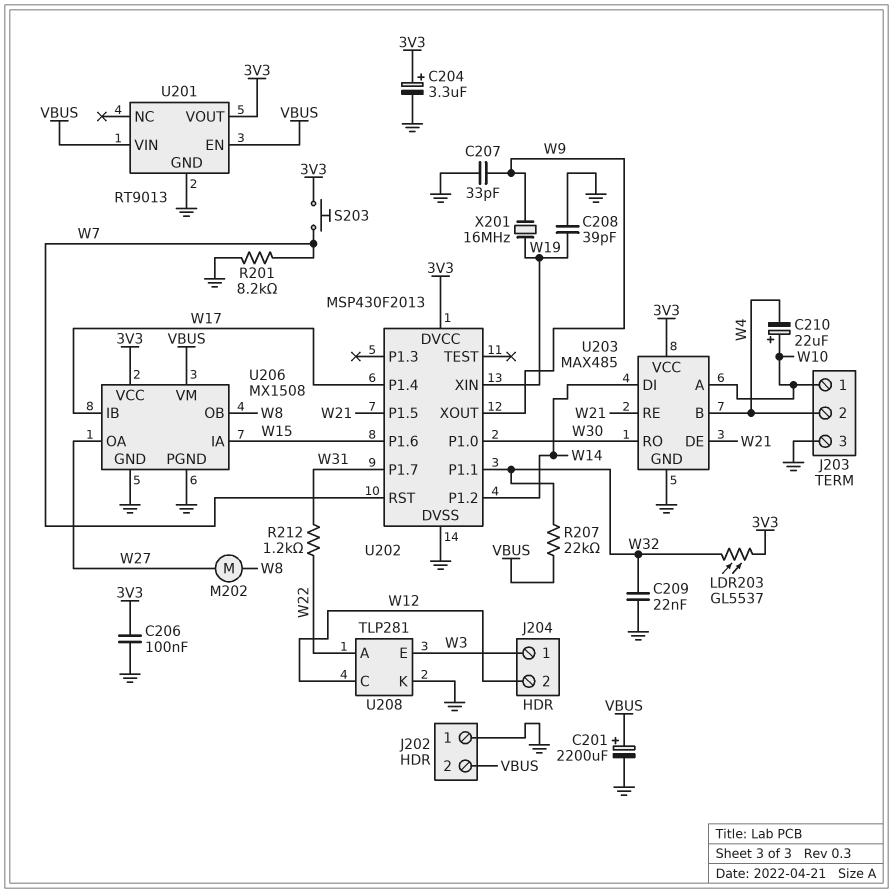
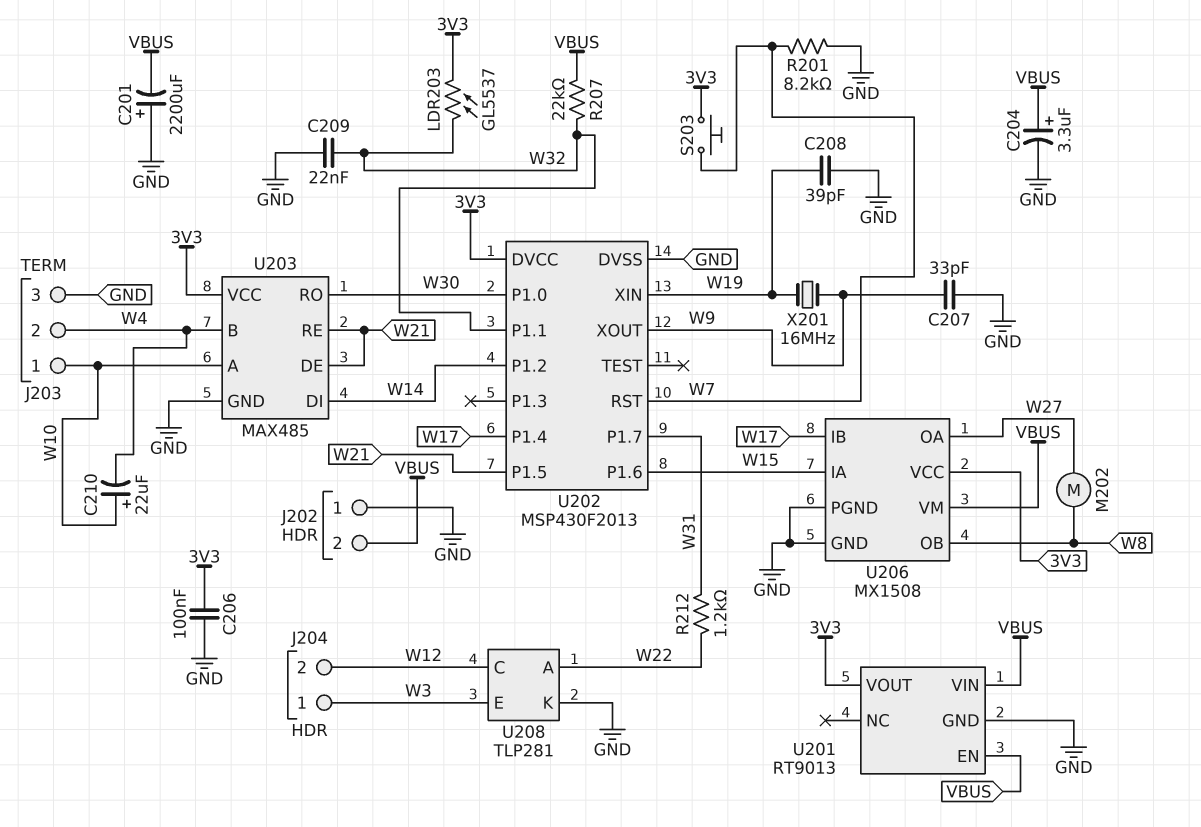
C201: 2200uF (plus VBUS, minus GND) -> 2200uF (plus GND, minus VBUS)
C204: 3.3uF (plus 3V3, minus GND) -> 3.3uF (plus VBUS, minus GND)

